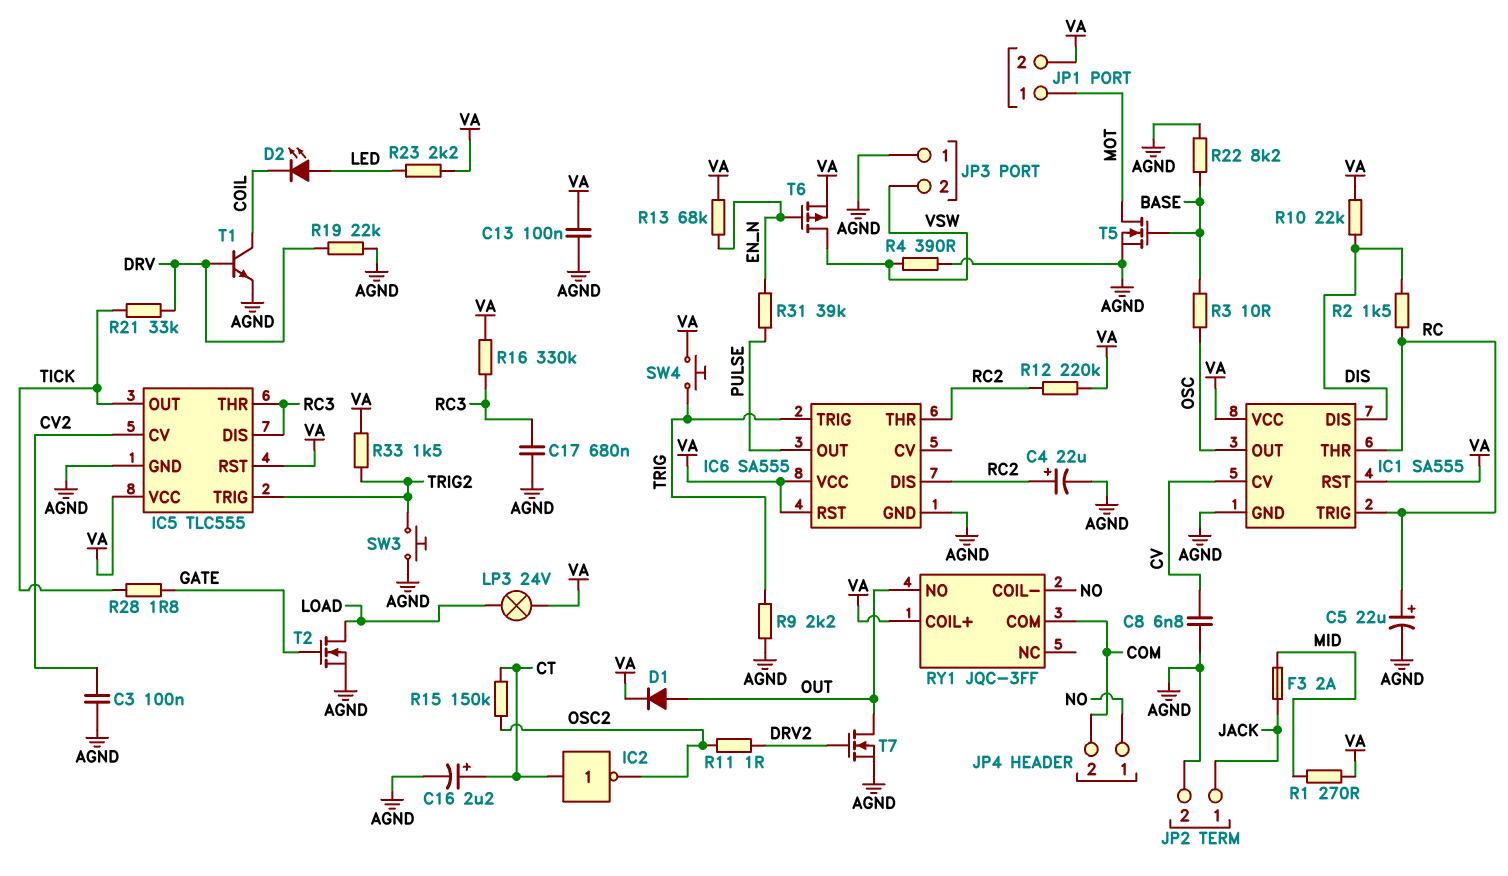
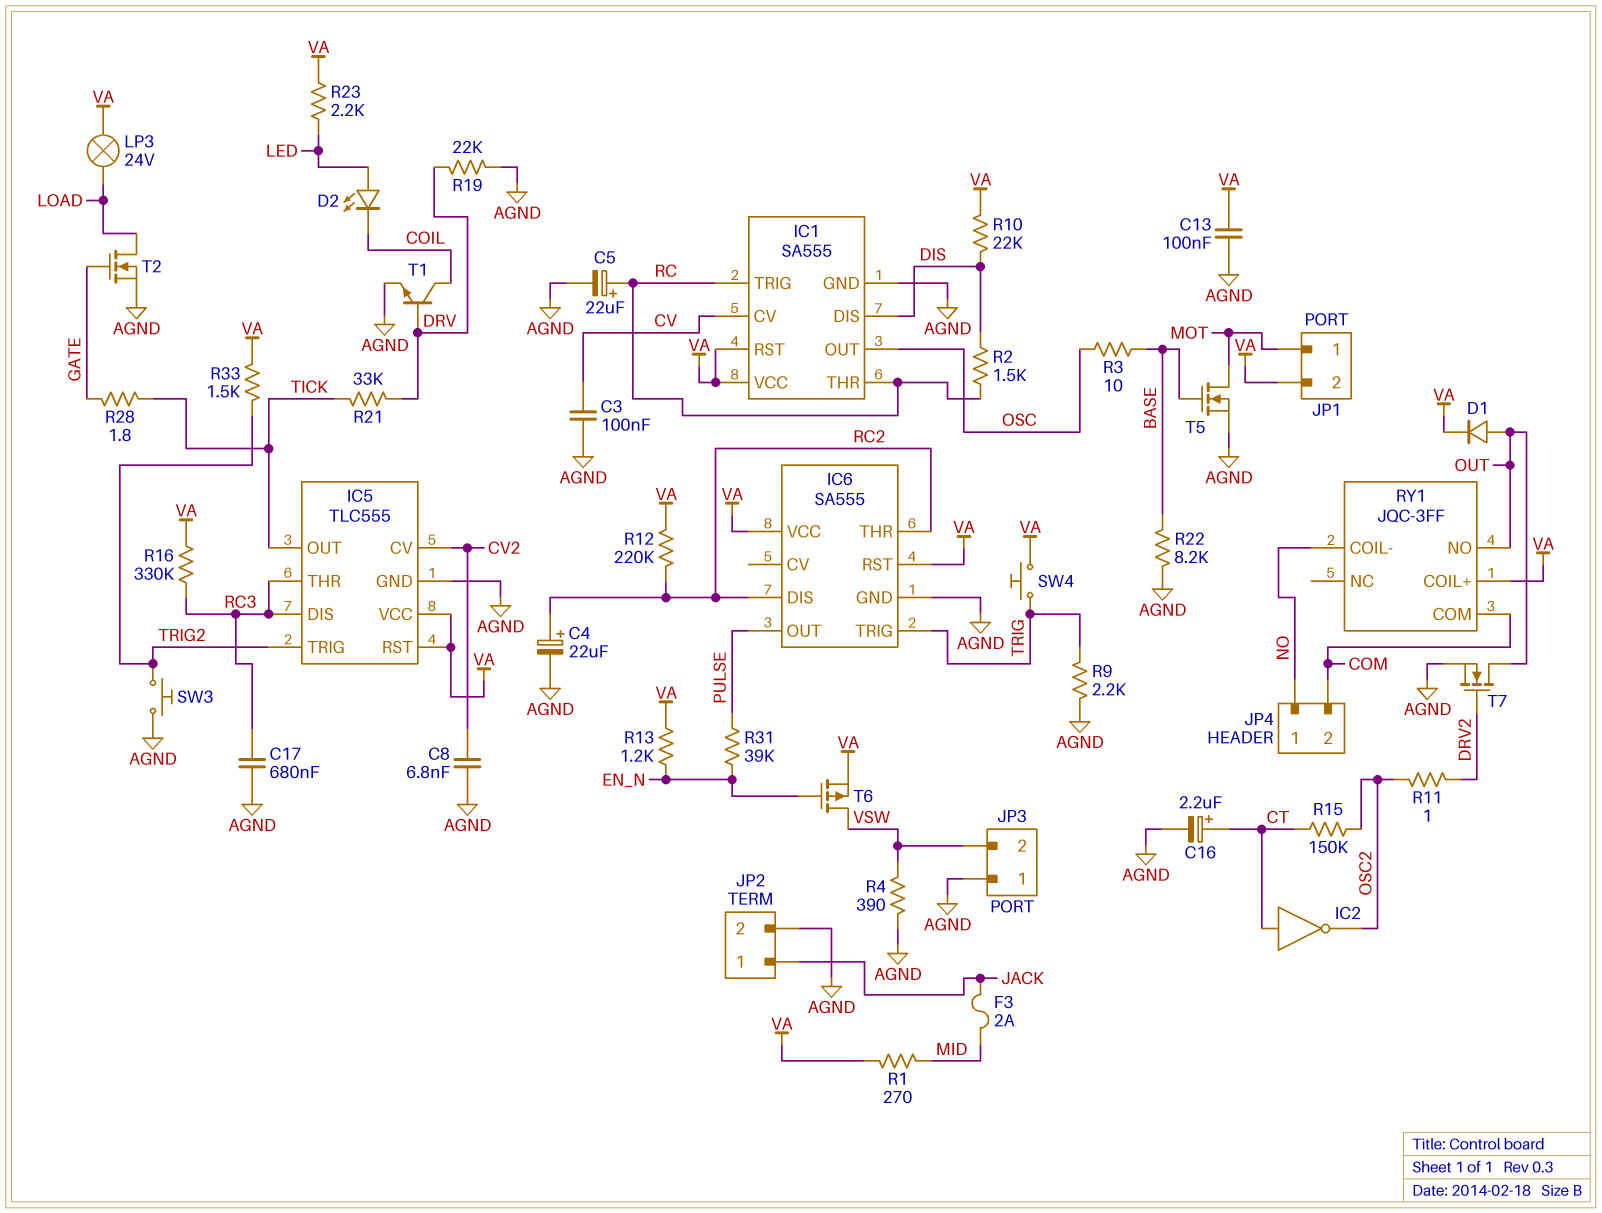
C3: 100nF (AGND, CV2) -> 100nF (AGND, CV)
C8: 6.8nF (AGND, CV) -> 6.8nF (AGND, CV2)
R13: 68k (EN_N, VA) -> 1.2k (EN_N, VA)

